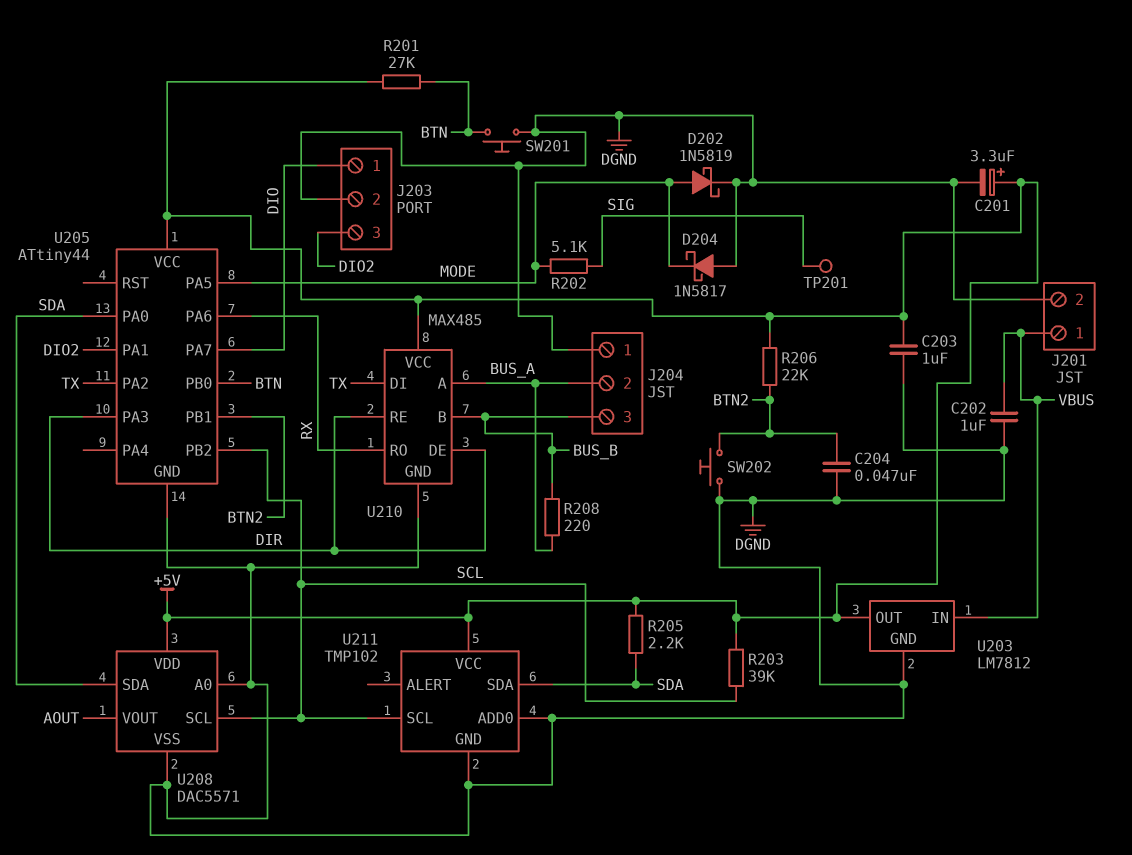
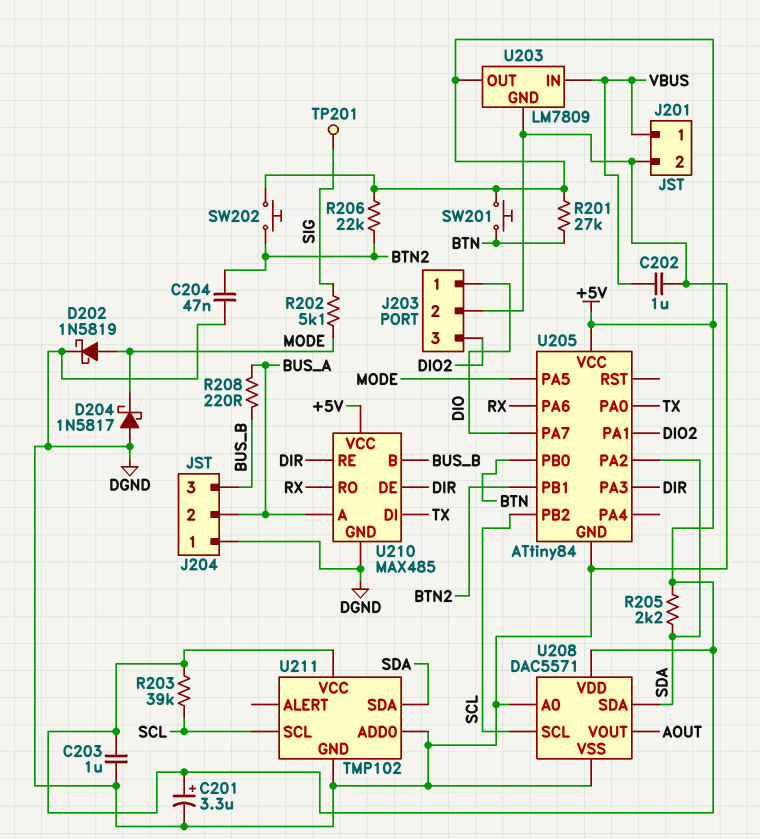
SW201: button (BTN, DGND) -> button (+5V, BTN)
SW202: button (BTN2, DGND) -> button (+5V, BTN2)
U203: LM7812 -> LM7809
U205: ATtiny44 -> ATtiny84
U205 pin PA0: SDA -> TX
U205 pin PA2: TX -> SDA

